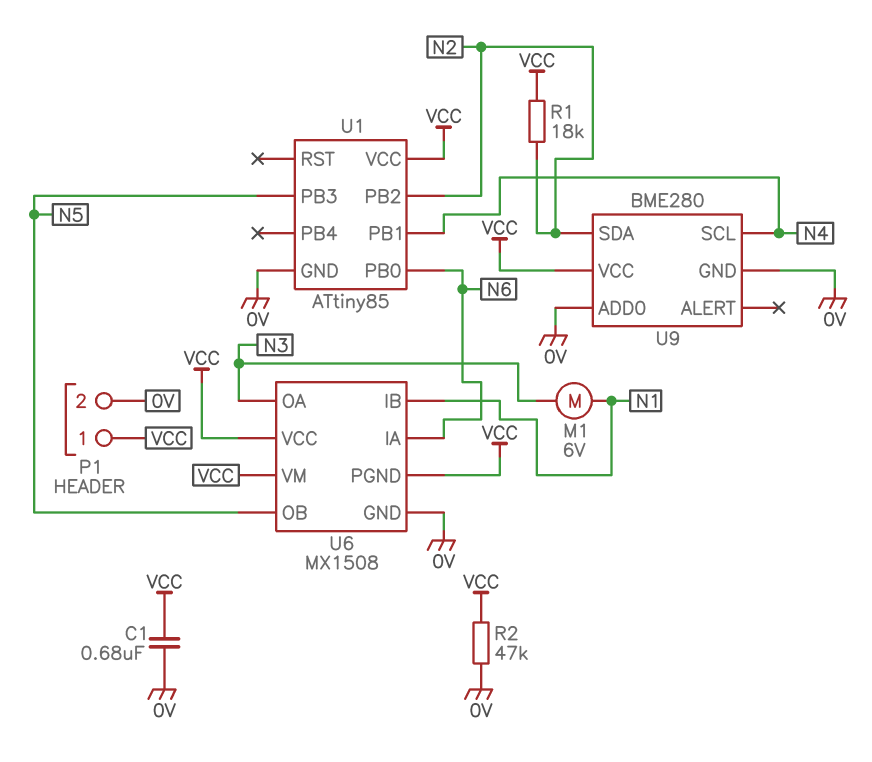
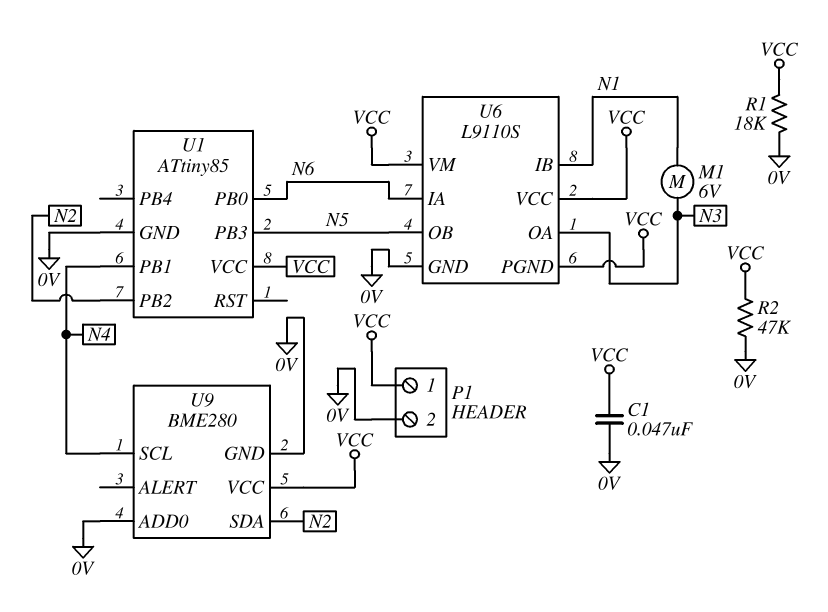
C1: 680nF (0V, VCC) -> 47nF (0V, VCC)
R1: 18k (N2, VCC) -> 18k (0V, VCC)
U6: MX1508 -> L9110S

